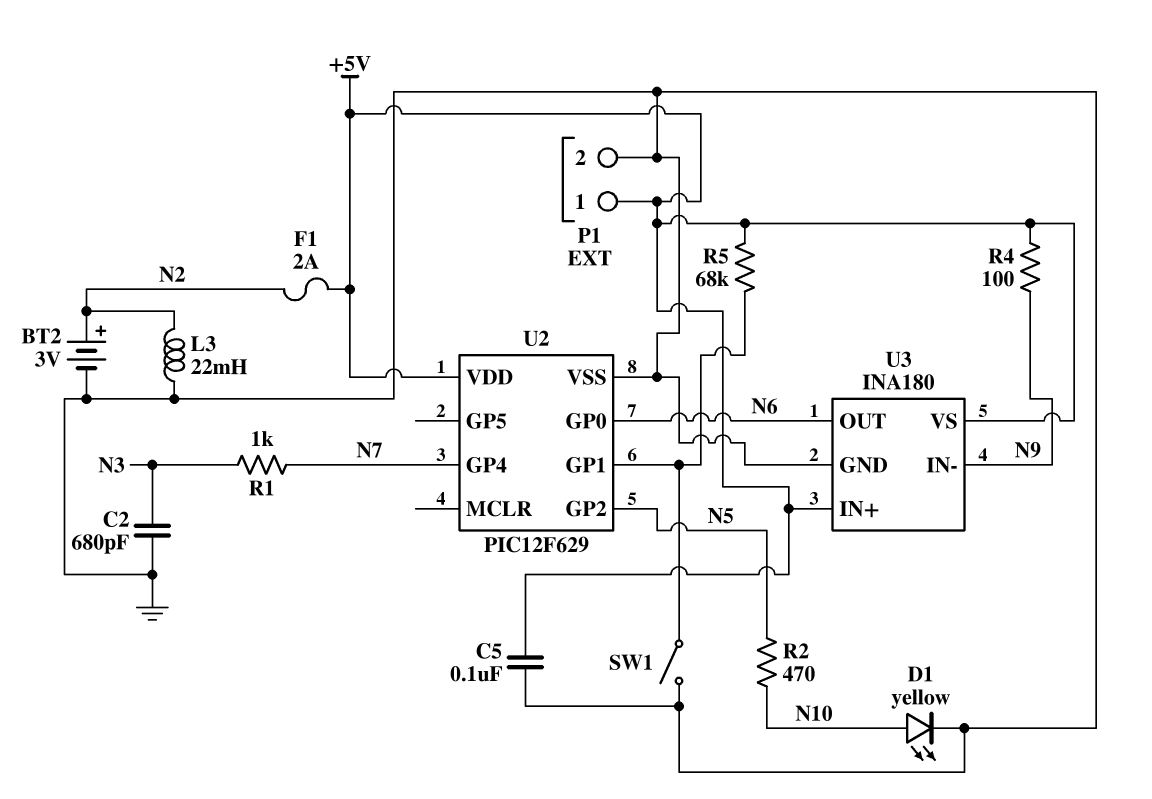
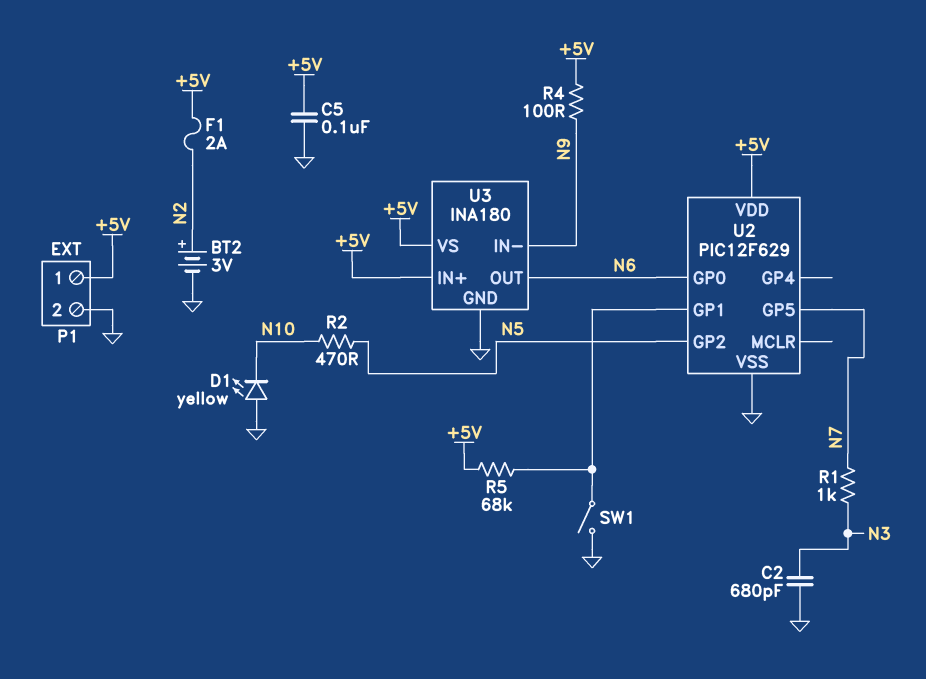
D1: LED yellow (A N10, K GND) -> LED yellow (A GND, K N10)
L3: 22mH (GND, N2) -> none
U2 pin GP4: N7 -> none
U2 pin GP5: none -> N7

